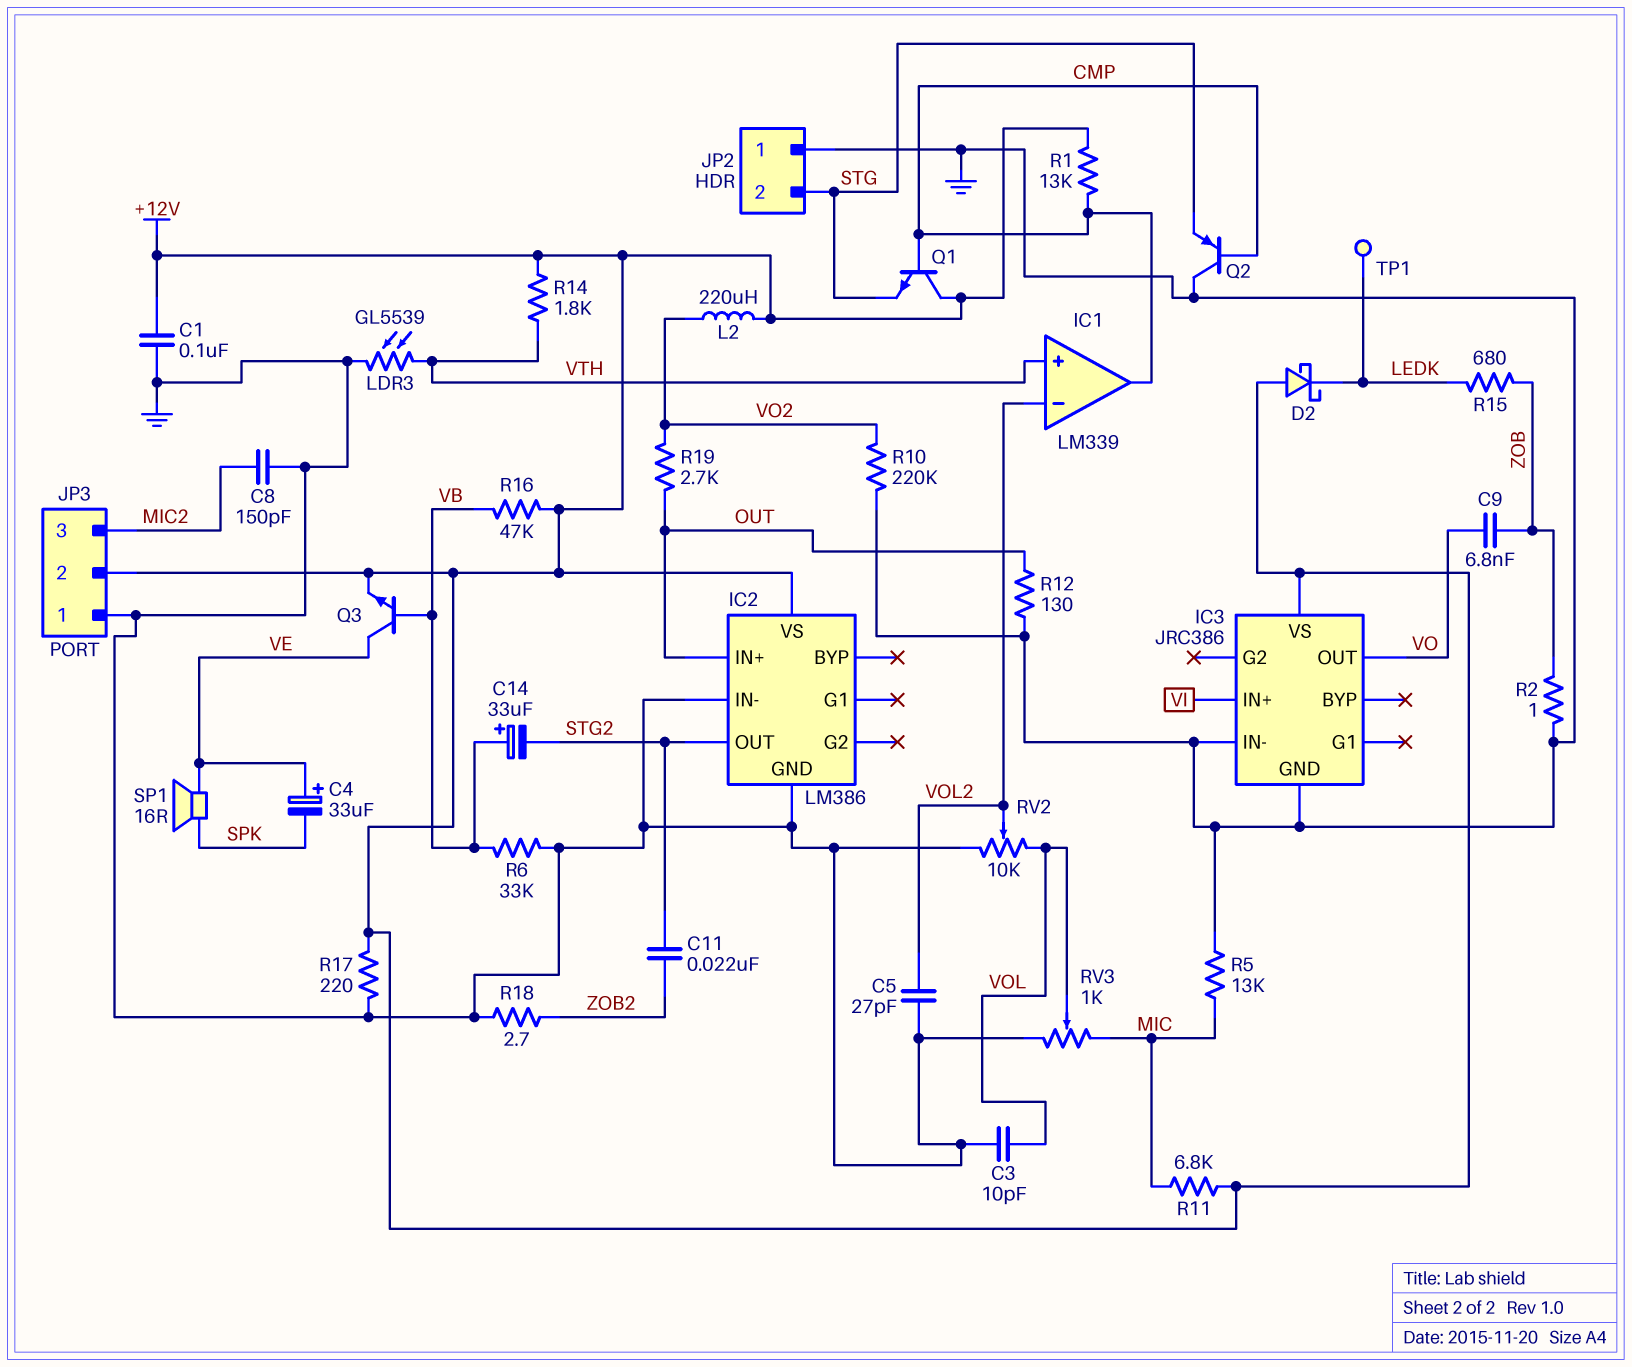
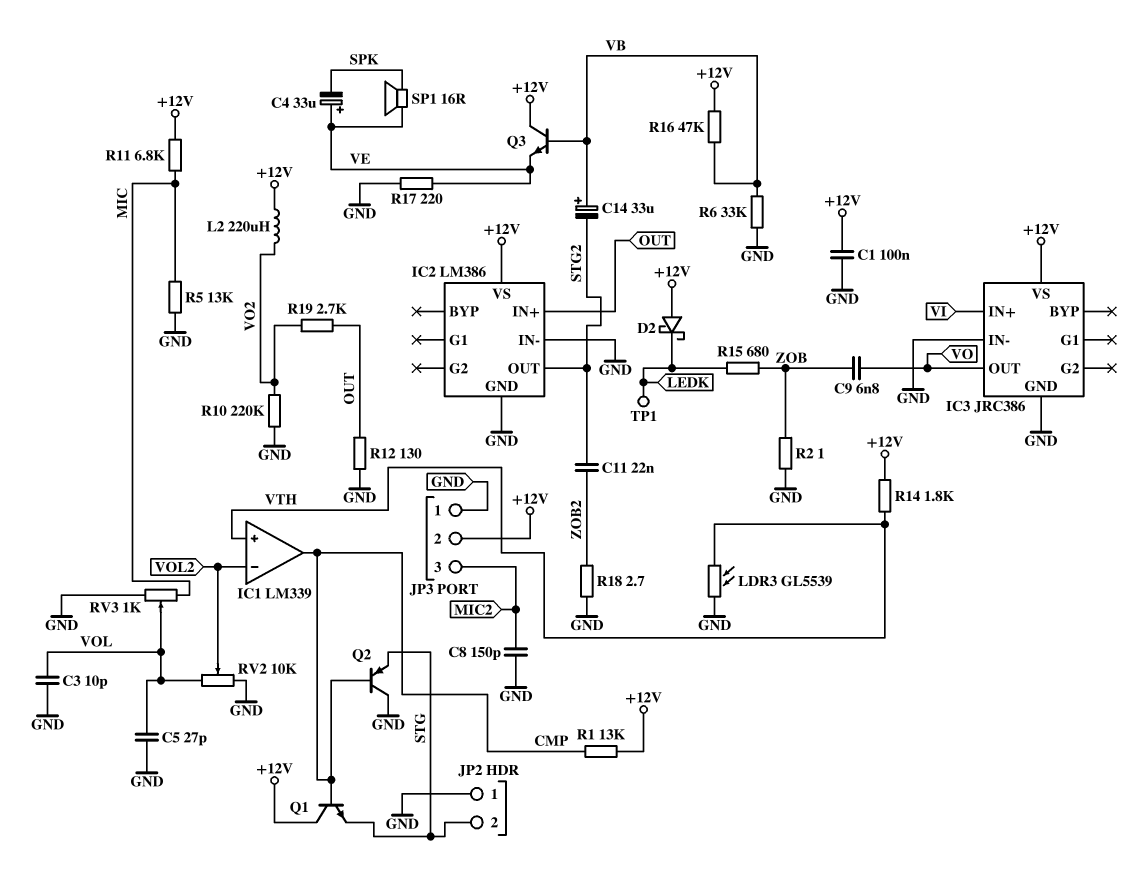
C5: 27pF (GND, VOL2) -> 27pF (GND, VOL)
Q3: NPN (B VB, C VE, E +12V) -> NPN (B VB, C +12V, E VE)
R17: 220 (+12V, GND) -> 220 (GND, VE)

